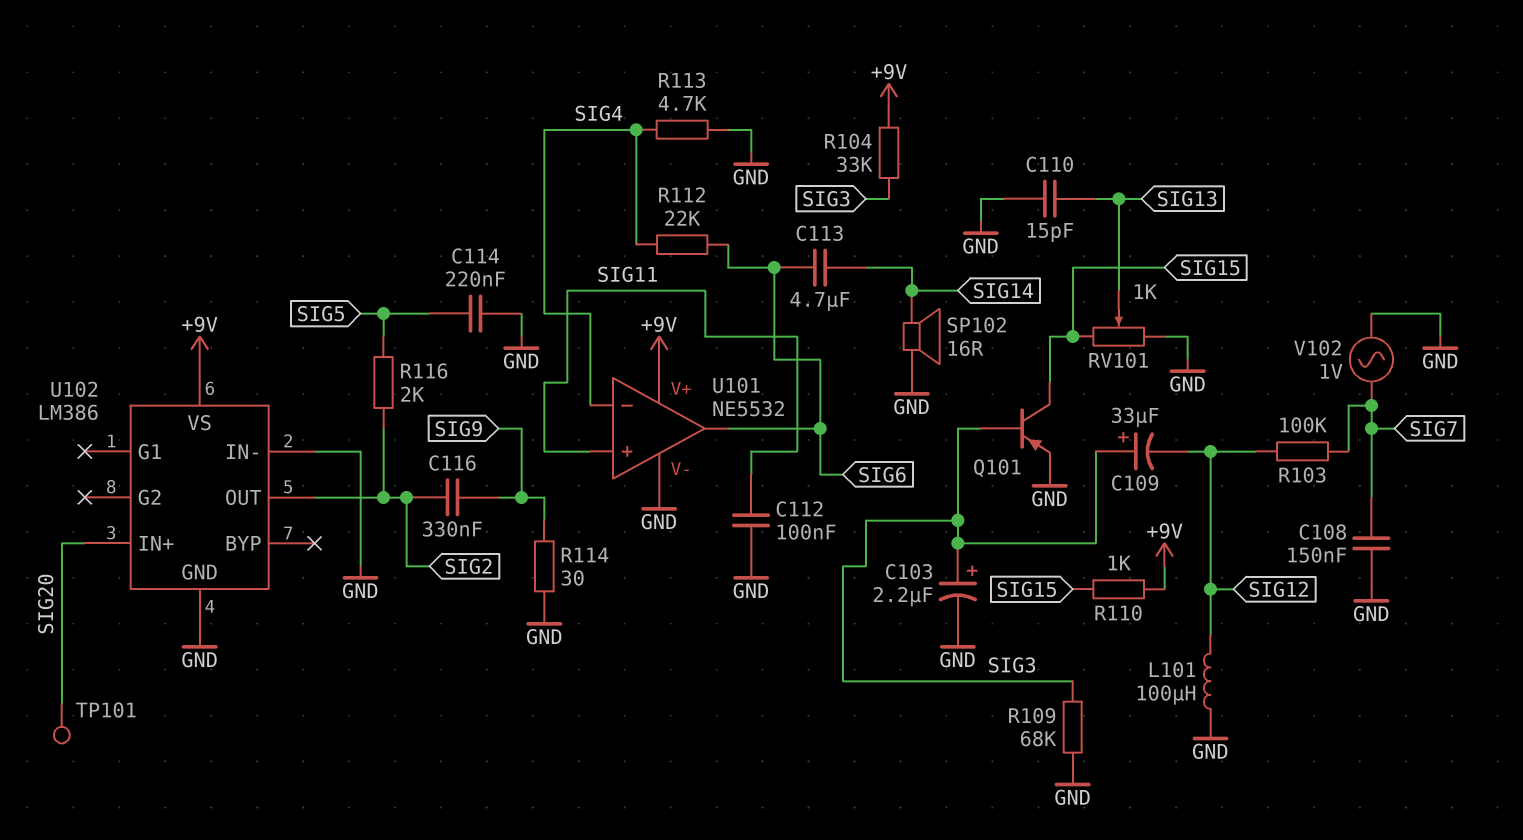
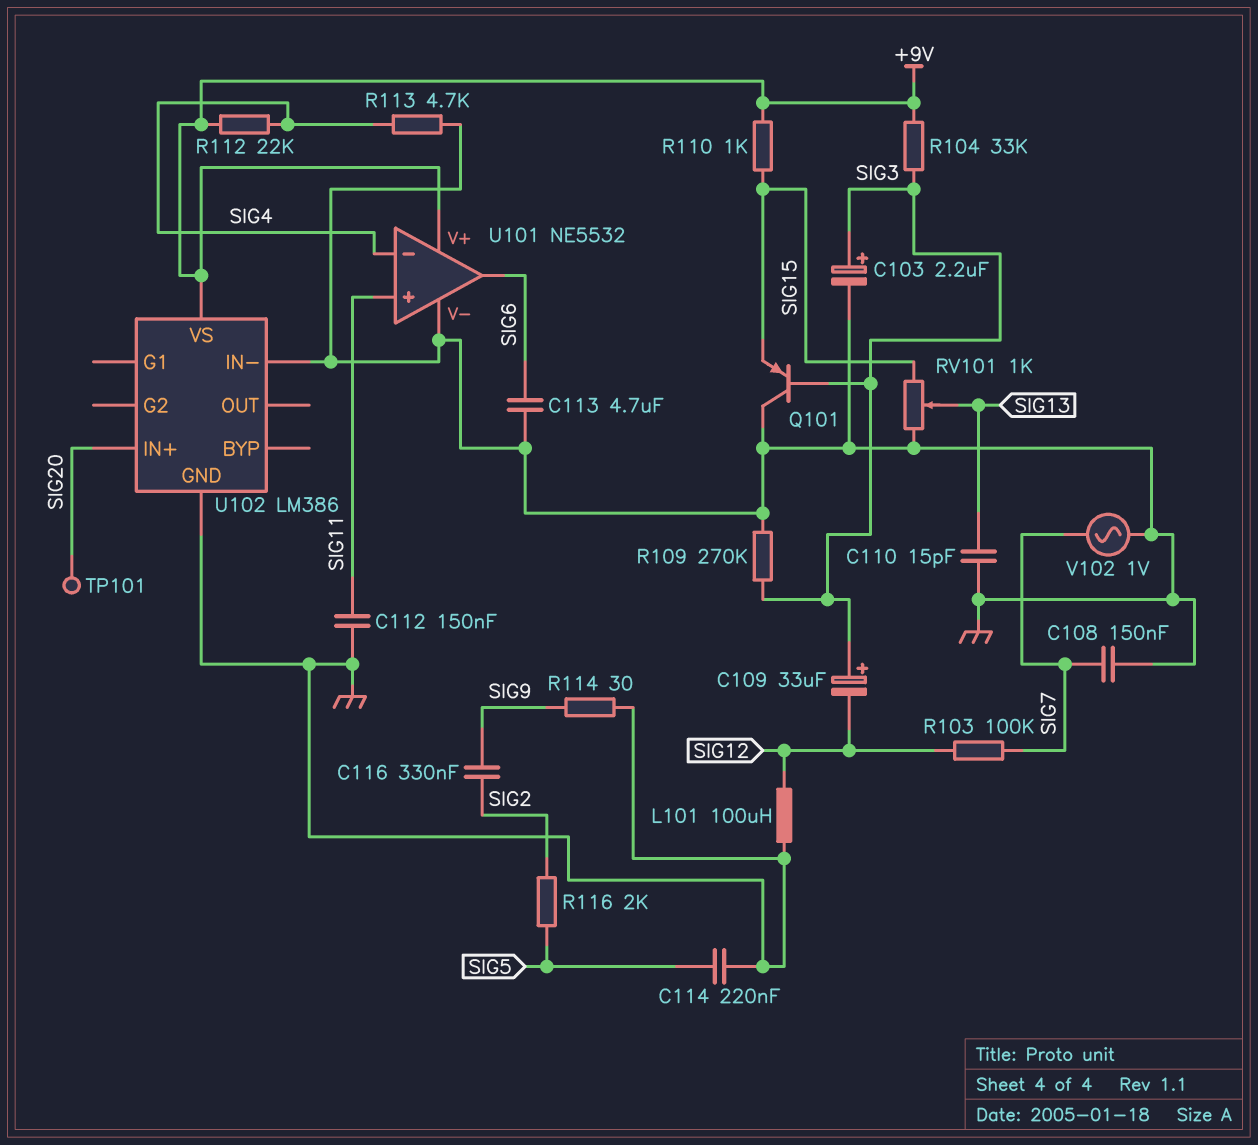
C112: 100nF (GND, SIG11) -> 150nF (GND, SIG11)
C113: 4.7uF (SIG6, SIG14) -> 4.7uF (GND, SIG6)
Q101: PNP (B SIG3, C SIG15, E GND) -> PNP (B SIG3, C GND, E SIG15)
R109: 68k (GND, SIG3) -> 270k (GND, SIG3)
R112: 22k (SIG4, SIG6) -> 22k (+9V, SIG4)
SP102: speaker 16R (GND, SIG14) -> none
U102 pin OUT: SIG2 -> none

